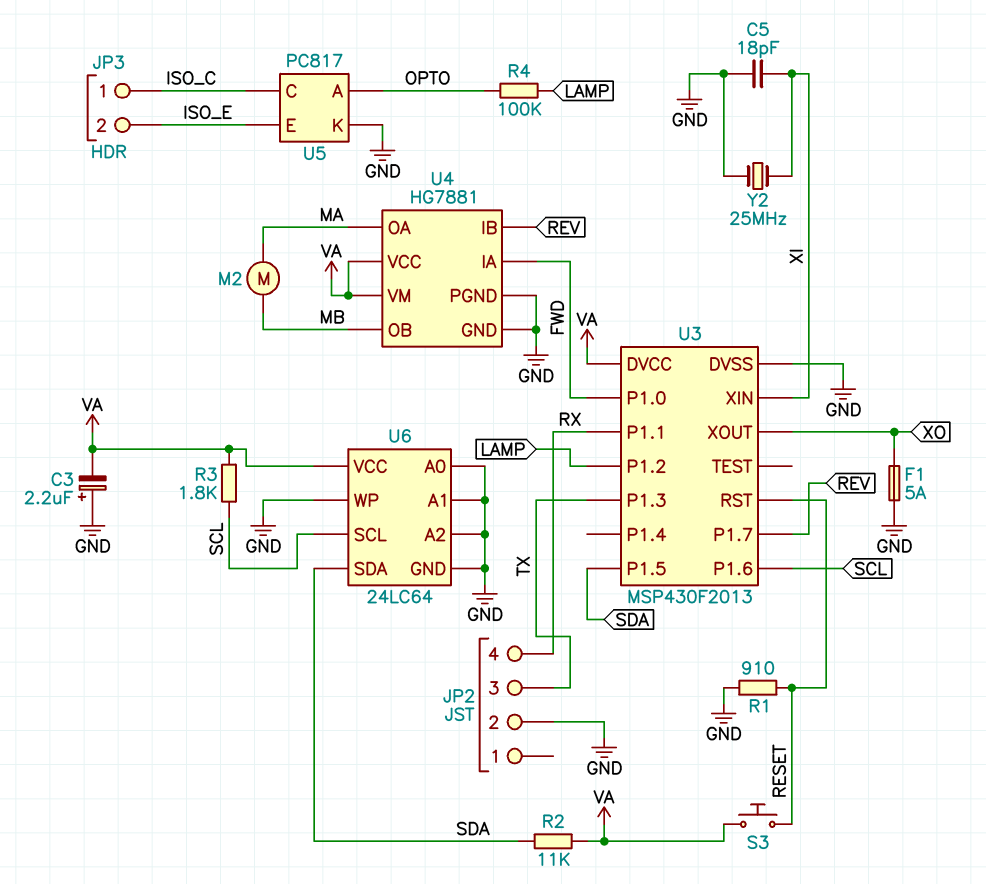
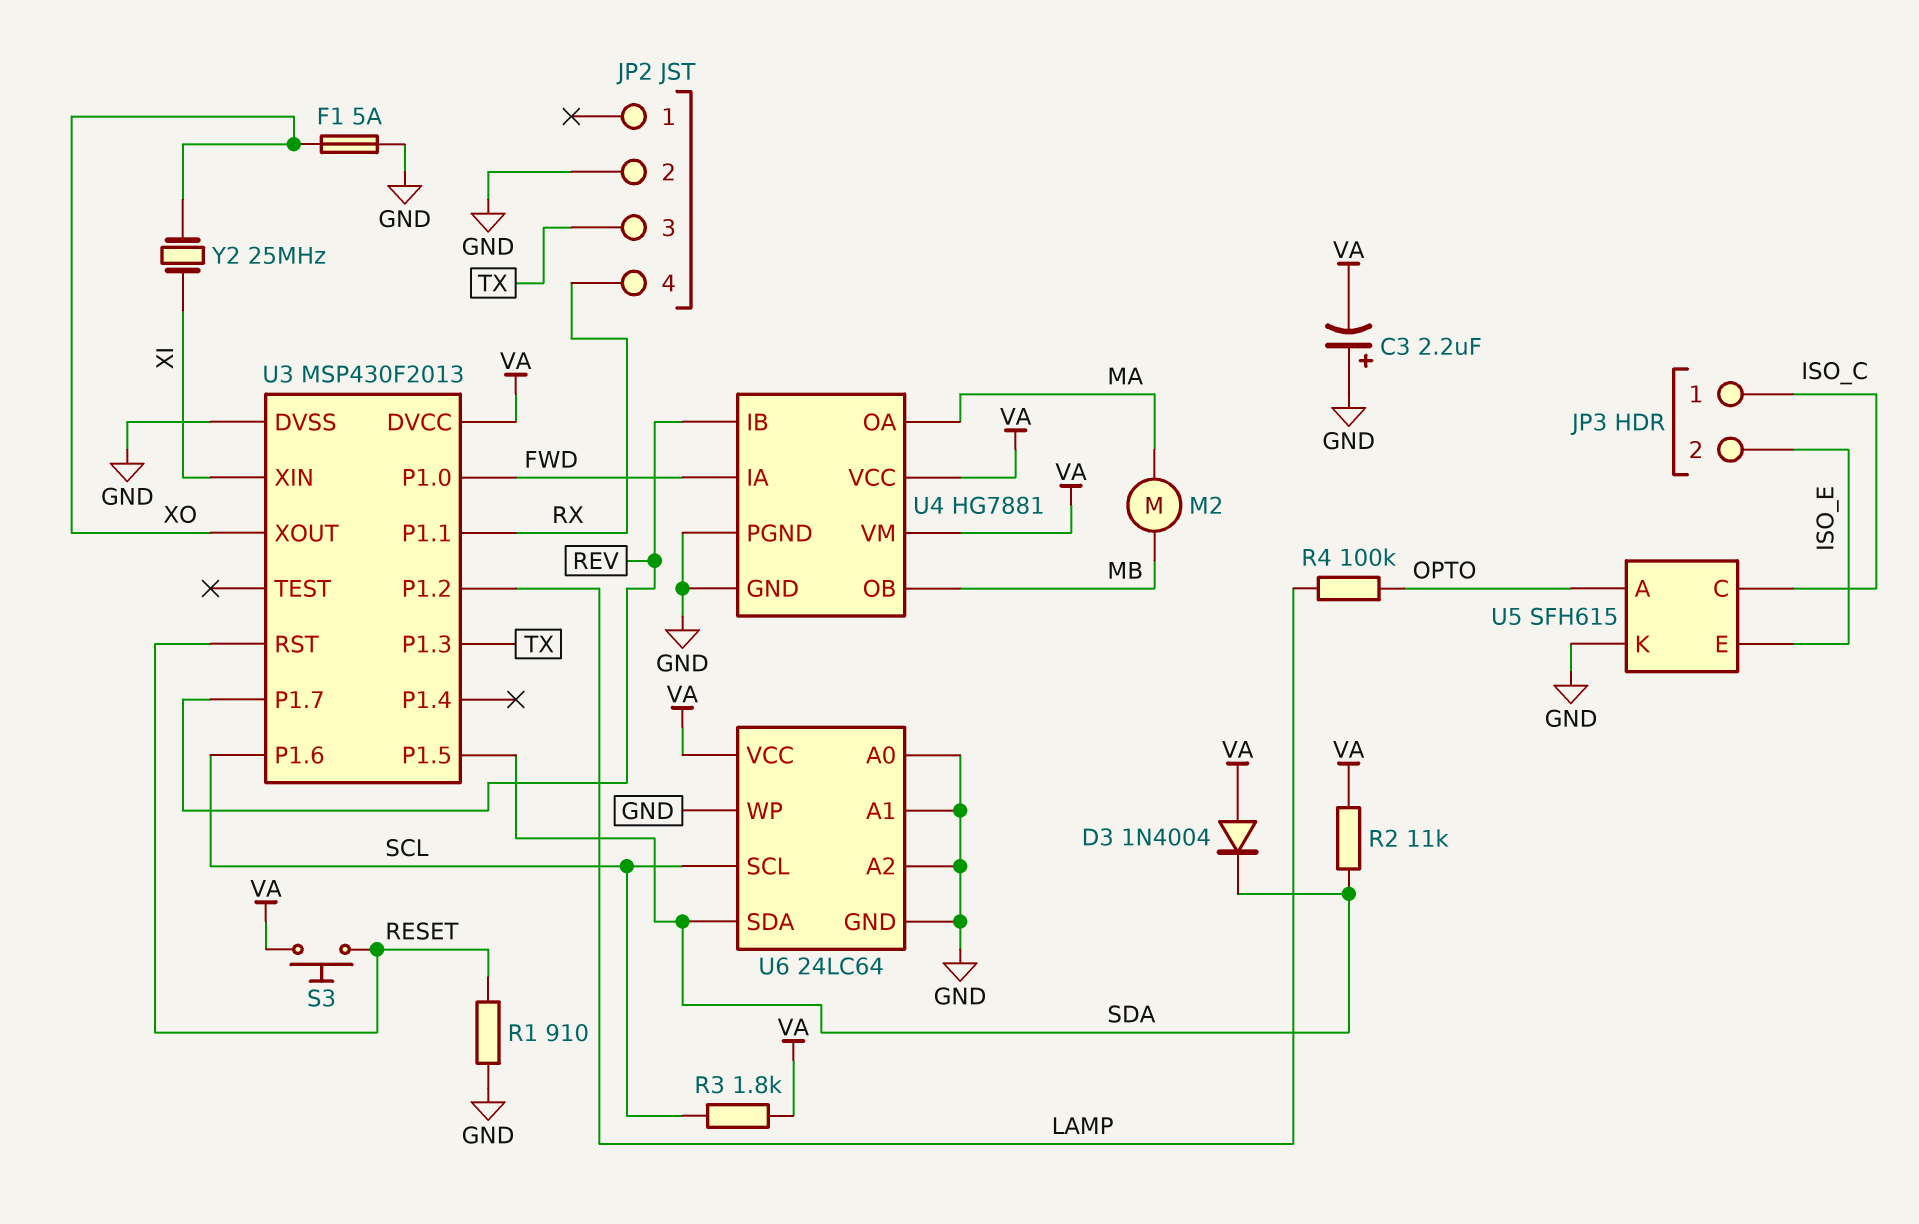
C5: 18pF (GND, XI) -> none
D3: none -> diode 1N4004 (A VA, K SDA)
U5: PC817 -> SFH615
Y2: 25MHz (GND, XI) -> 25MHz (XI, XO)

